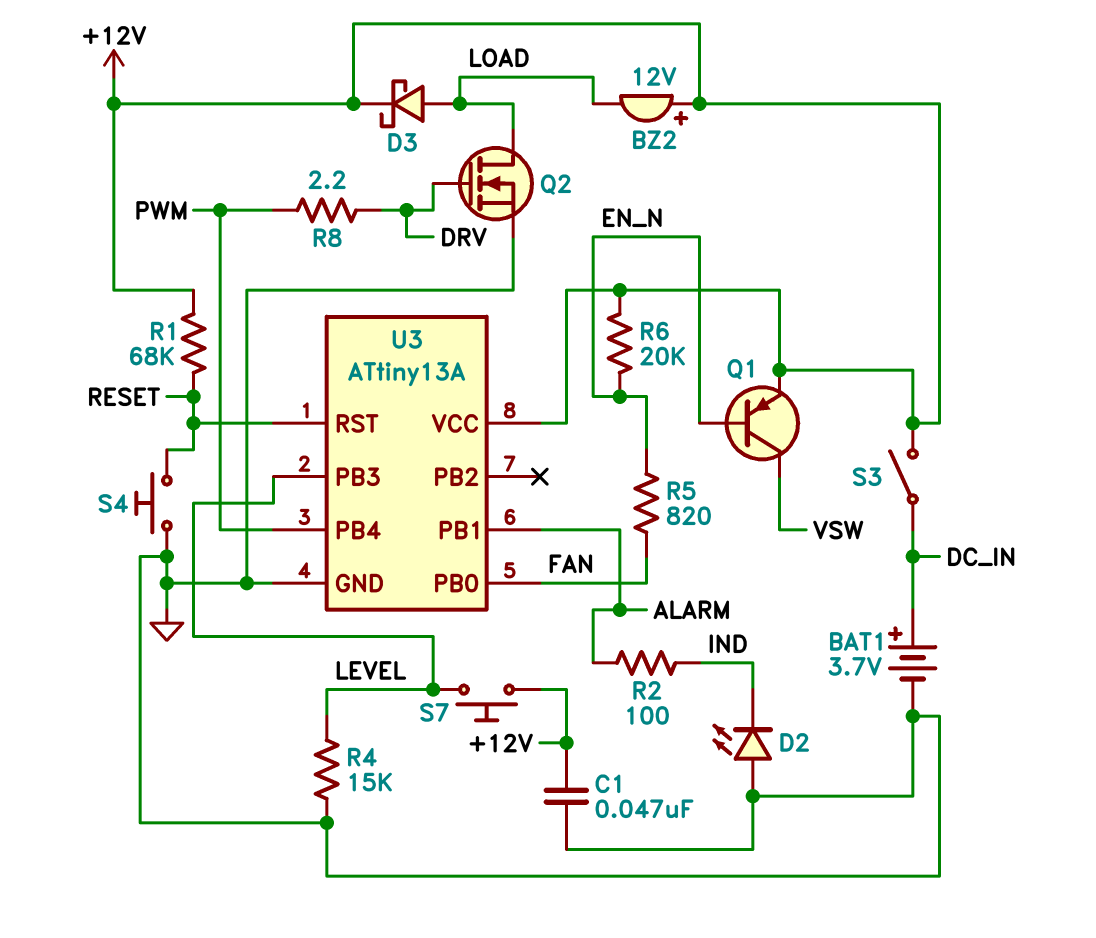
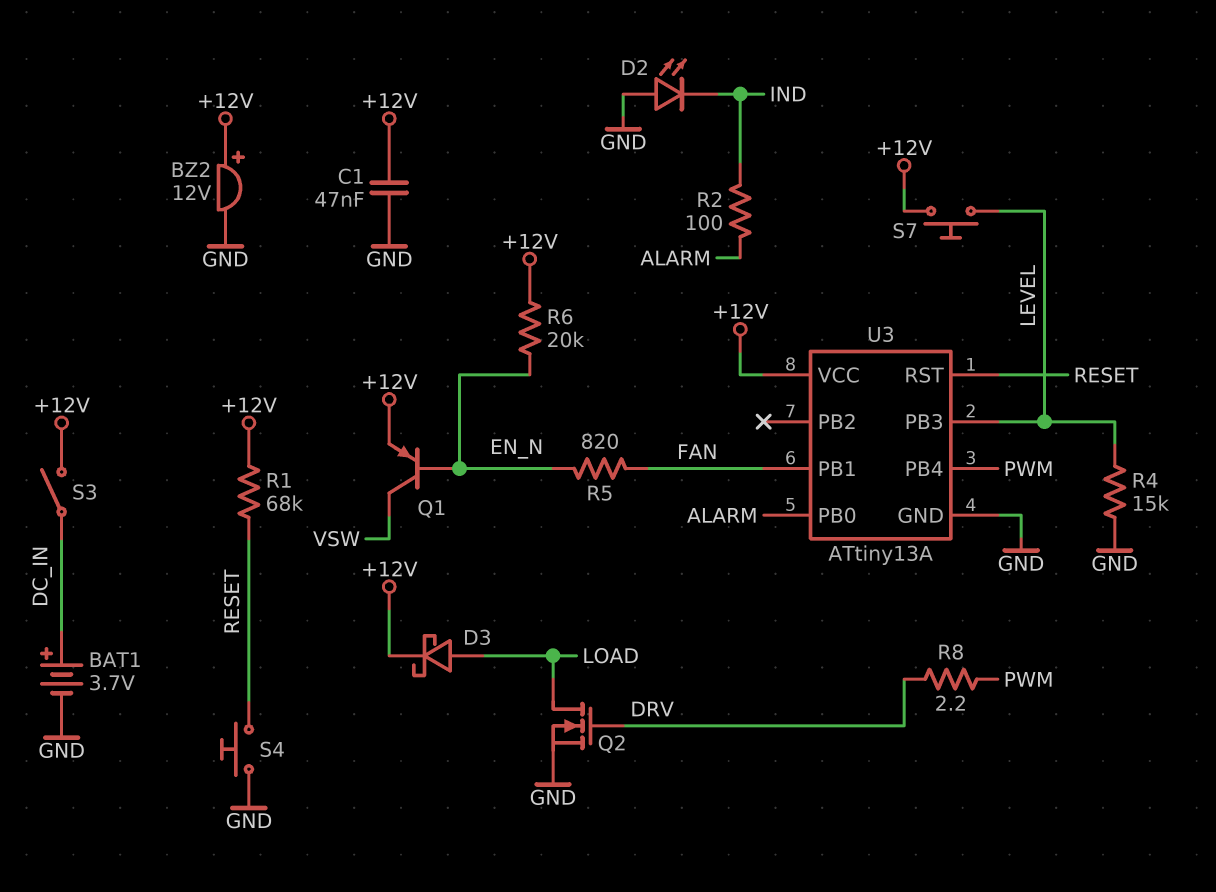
BZ2: buzzer 12V (plus +12V, minus LOAD) -> buzzer 12V (plus +12V, minus GND)
U3 pin PB0: FAN -> ALARM
U3 pin PB1: ALARM -> FAN

